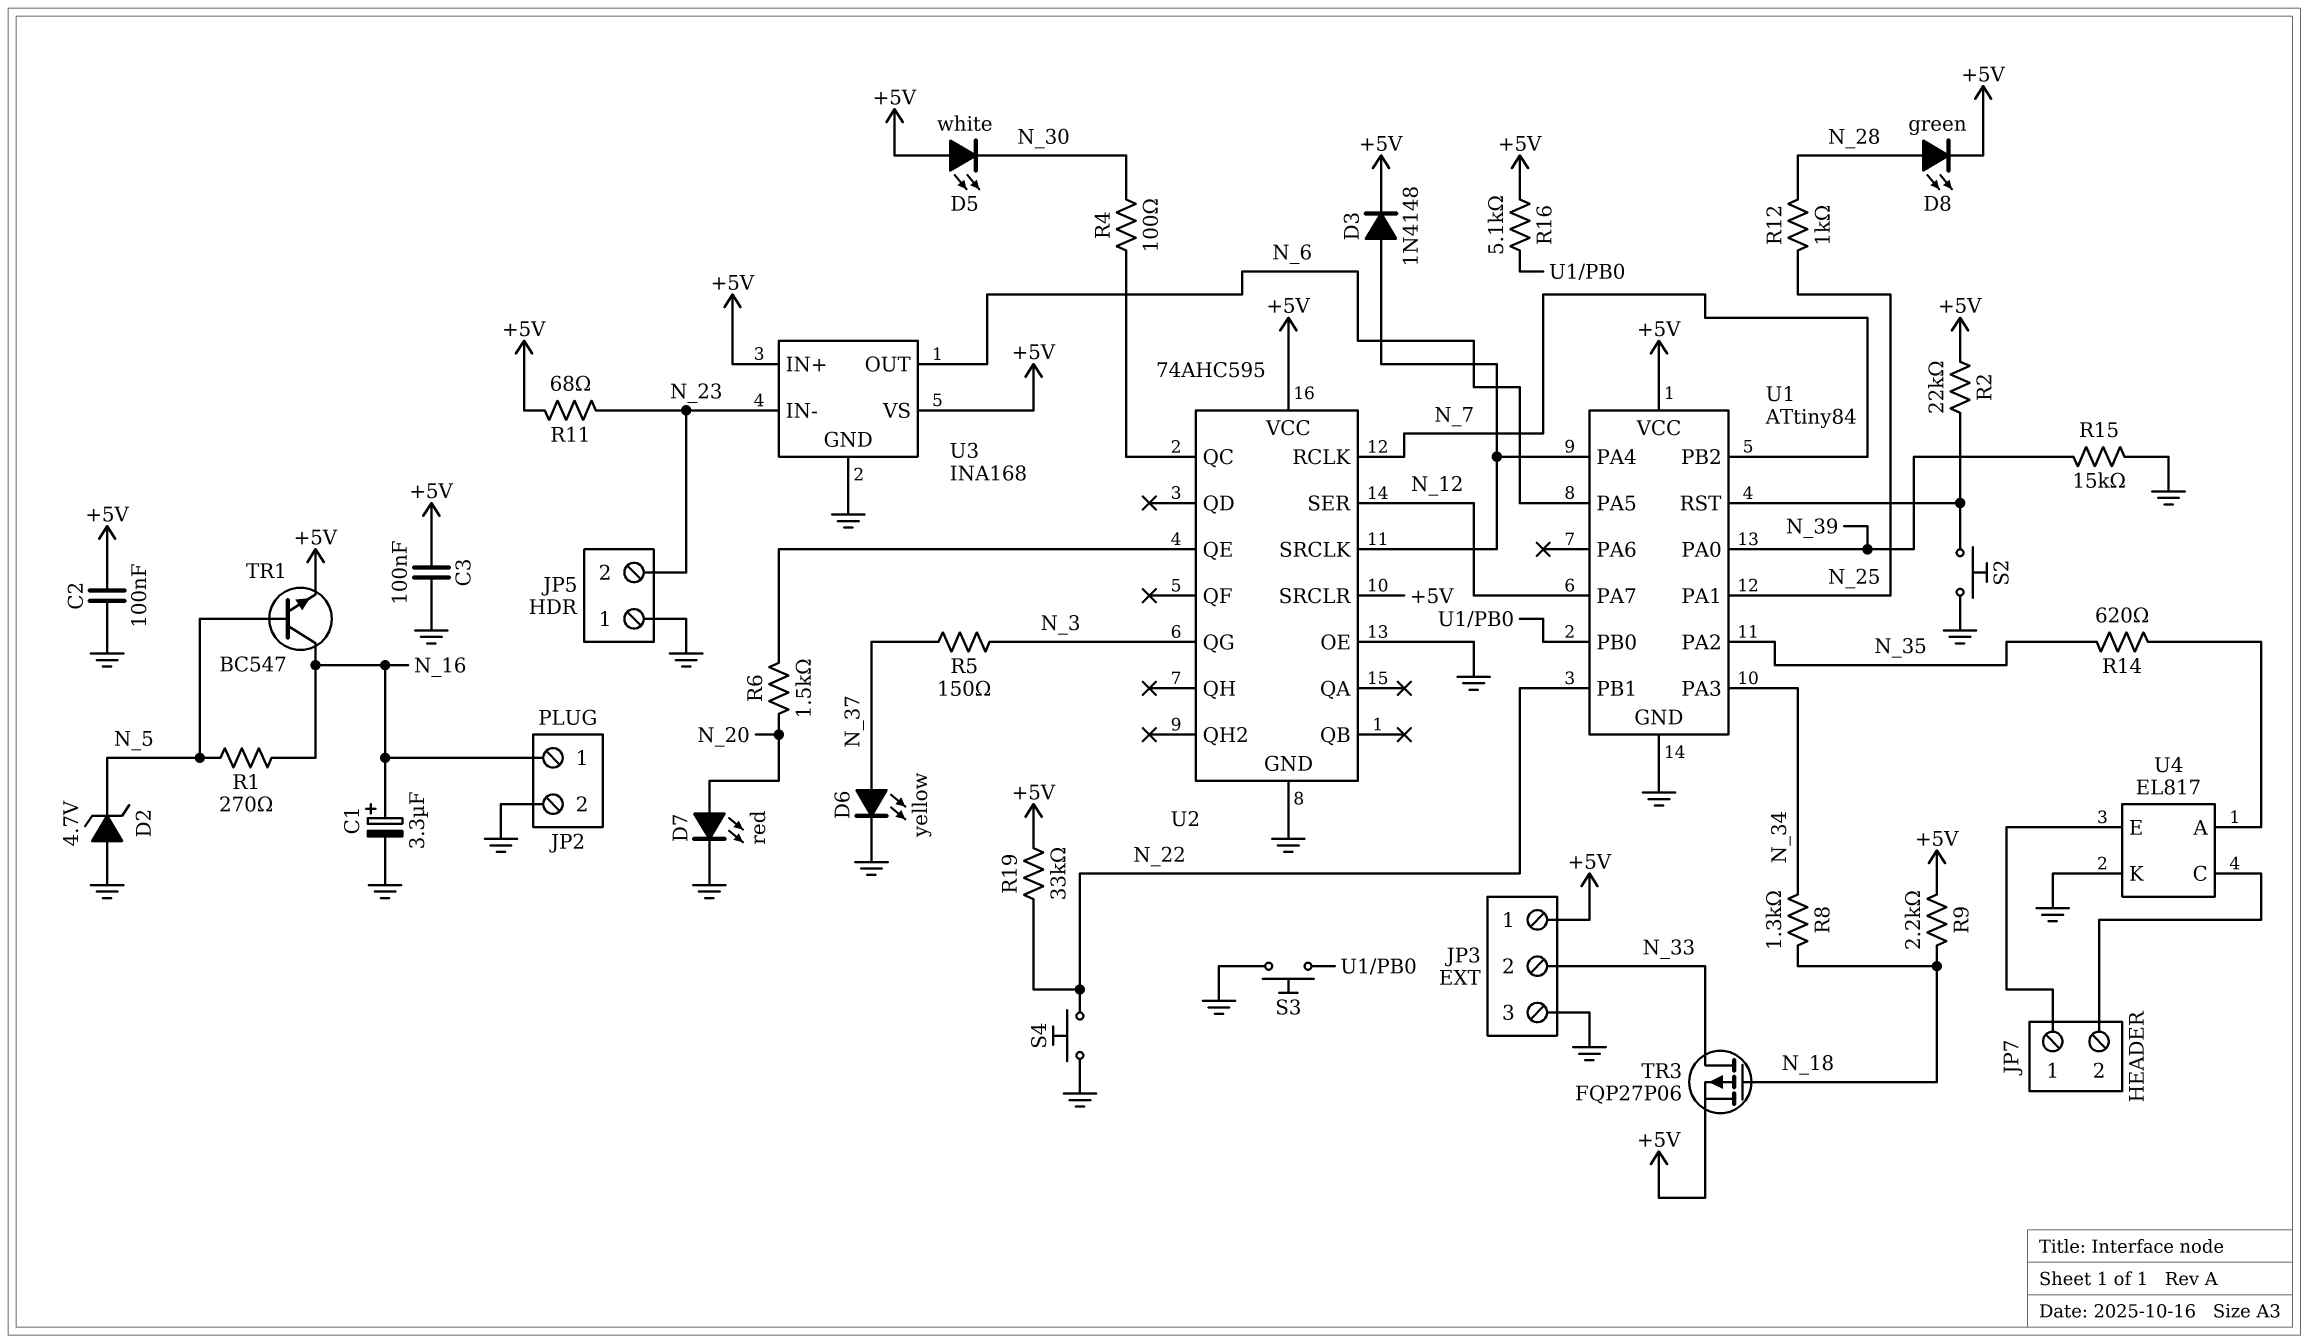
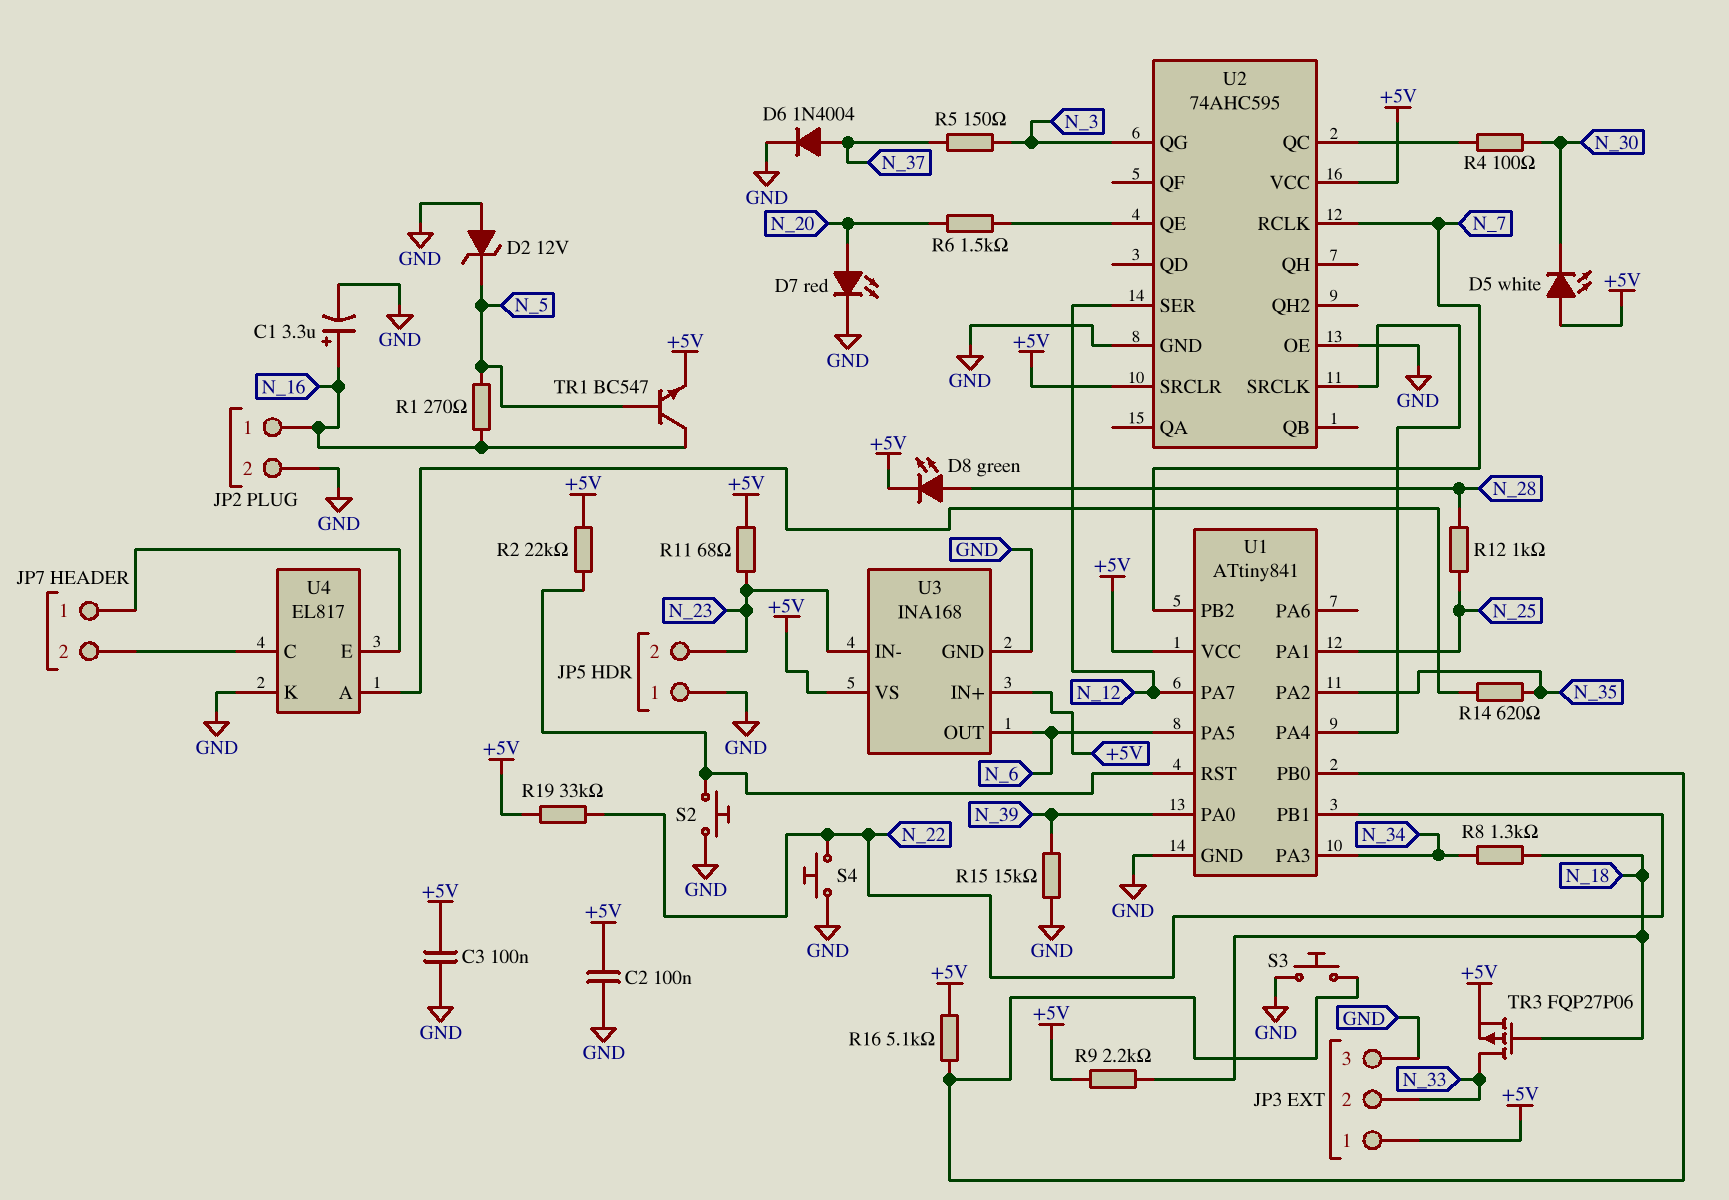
D2: zener 4.7V (A GND, K N_5) -> zener 12V (A GND, K N_5)
D3: diode 1N4148 (A U1/PA4, K +5V) -> none
D6: LED yellow (A N_37, K GND) -> diode 1N4004 (A N_37, K GND)
U1: ATtiny84 -> ATtiny841

